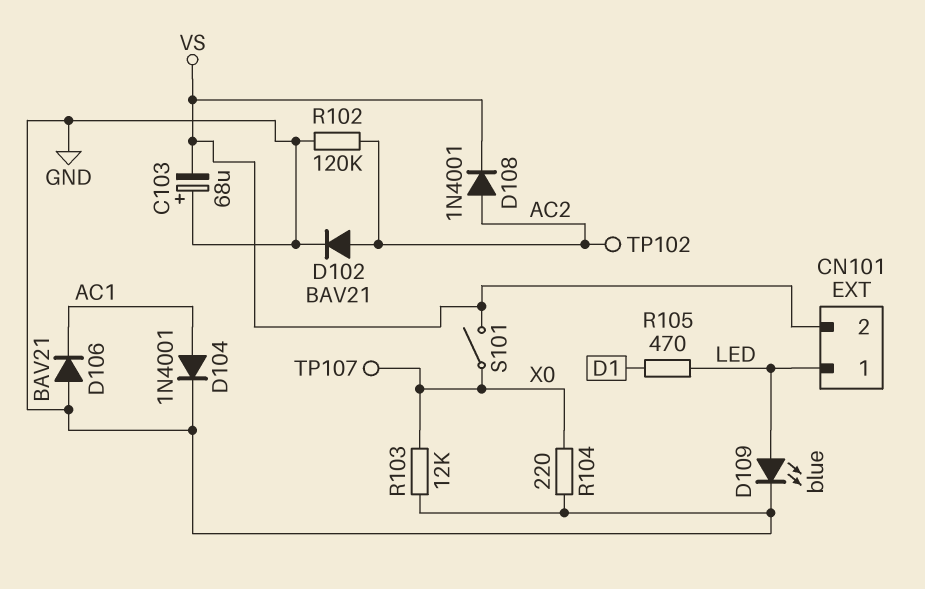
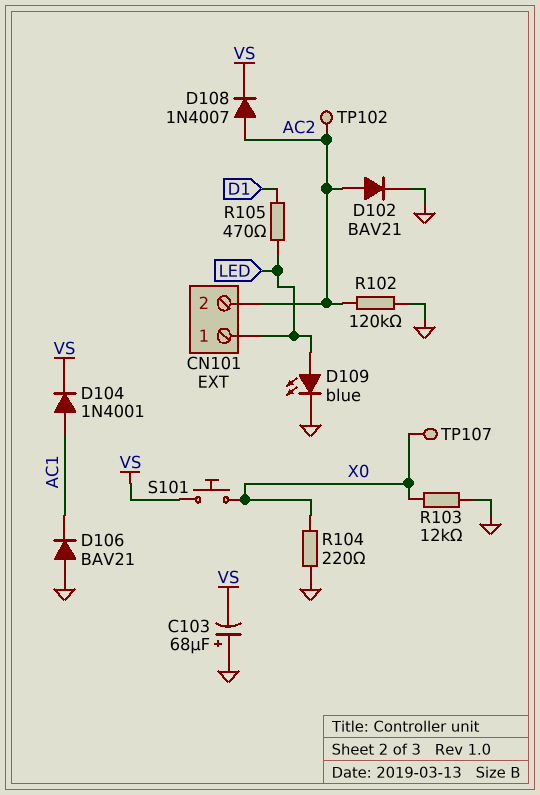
CN101 pin 2: VS -> AC2
D104: diode 1N4001 (A AC1, K GND) -> diode 1N4001 (A AC1, K VS)
D108: diode 1N4001 (A AC2, K VS) -> diode 1N4007 (A AC2, K VS)
S101: switch (VS, X0) -> button (VS, X0)

